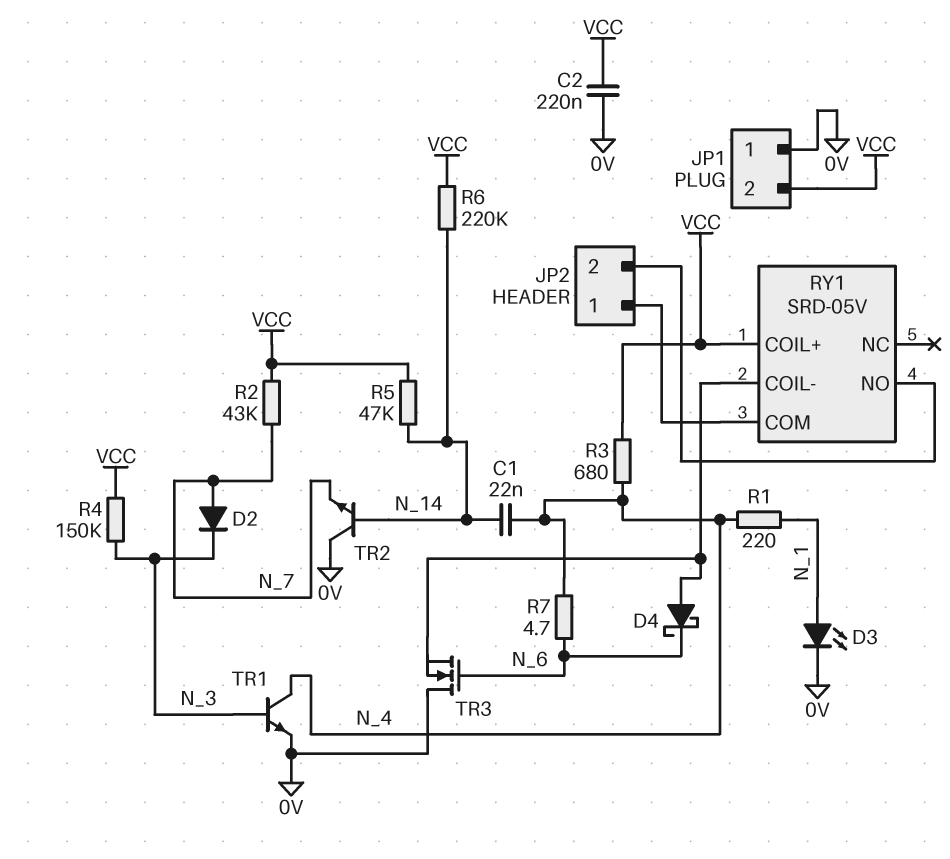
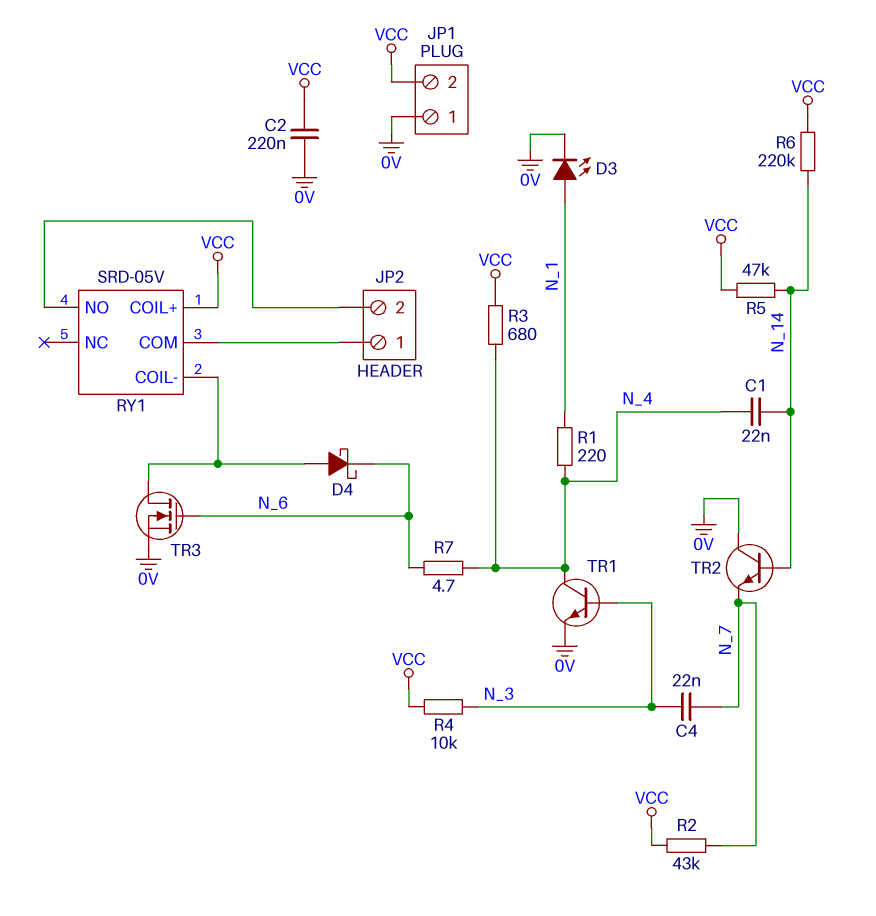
C4: none -> 22nF (N_3, N_7)
D2: diode (A N_7, K N_3) -> none
R4: 150k (N_3, VCC) -> 10k (N_3, VCC)
TR3: NMOS (G N_6, D 0V, S RY1/COIL-) -> NMOS (G N_6, D RY1/COIL-, S 0V)

